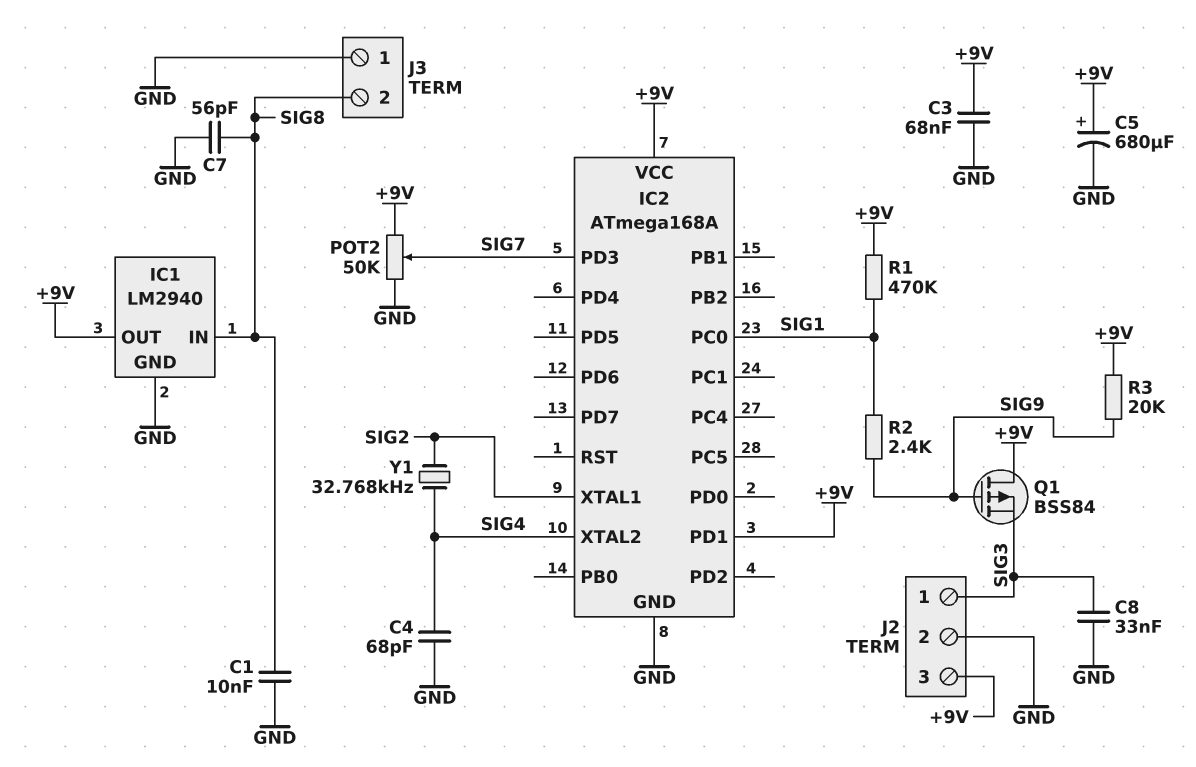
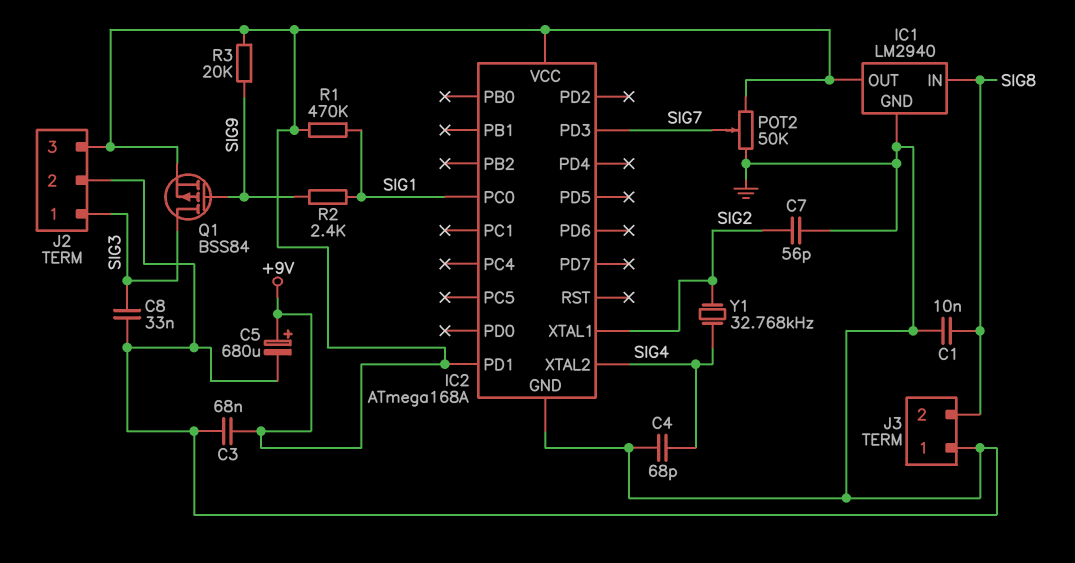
C7: 56pF (GND, SIG8) -> 56pF (GND, SIG2)
Q1: PMOS BSS84 (G SIG9, D +9V, S SIG3) -> PMOS BSS84 (G SIG9, D SIG3, S +9V)

